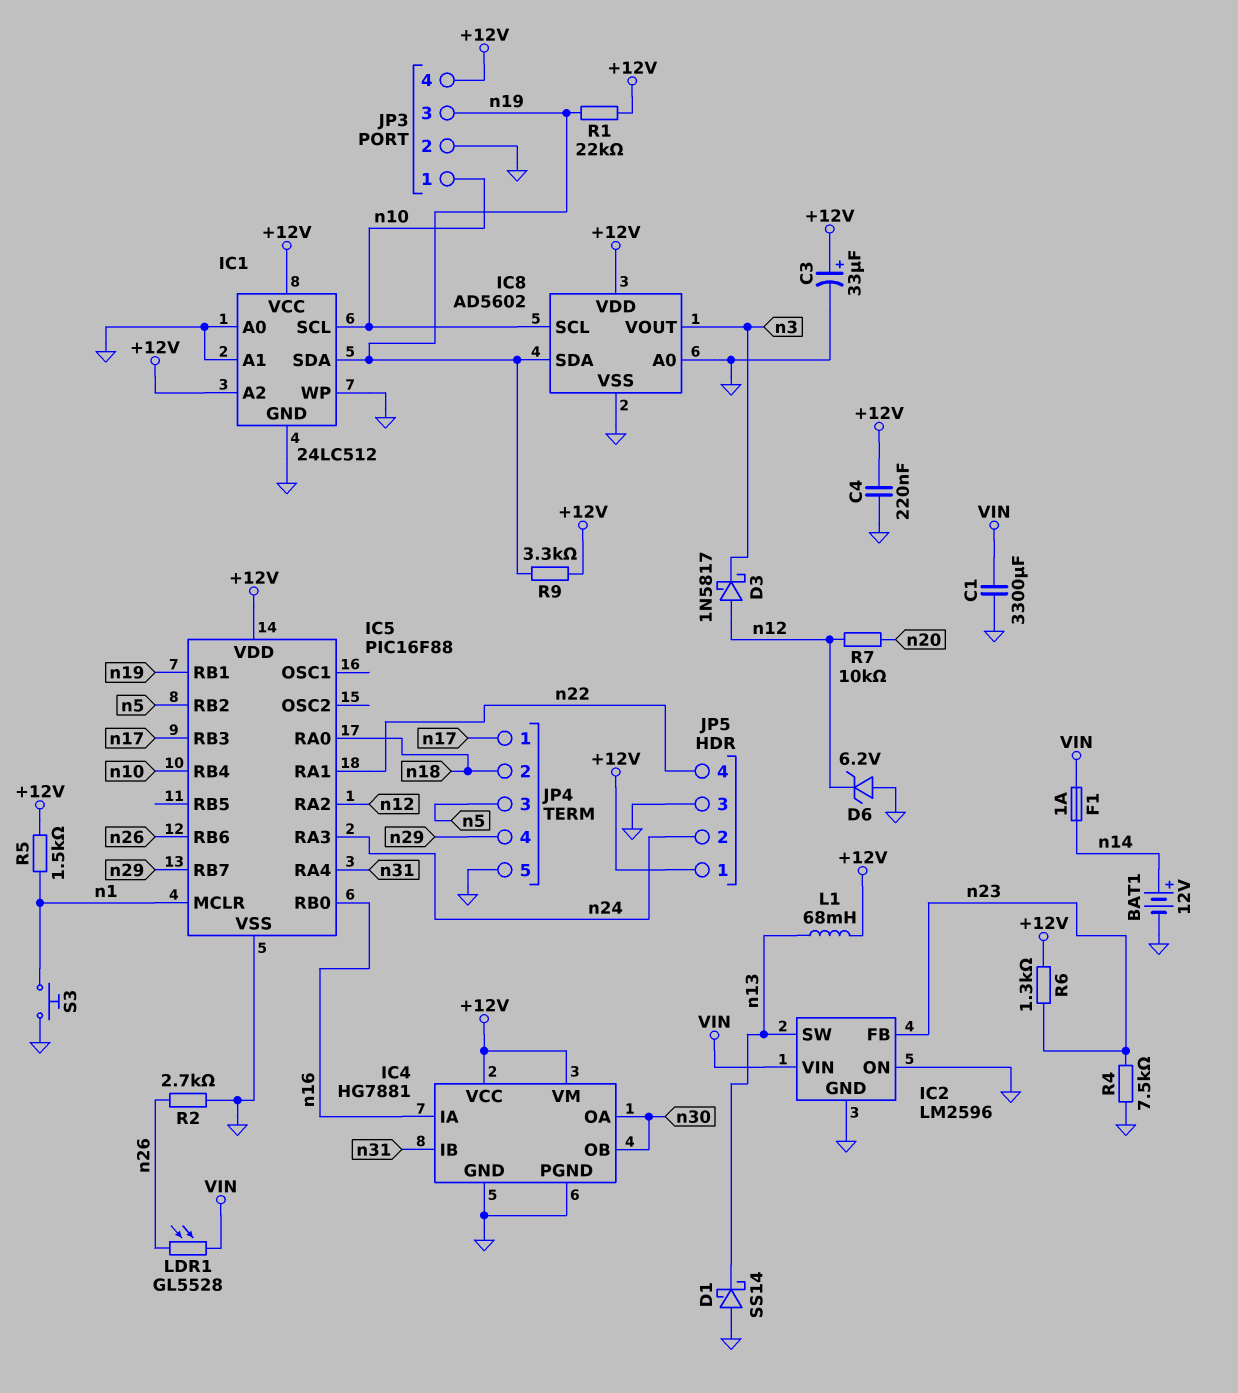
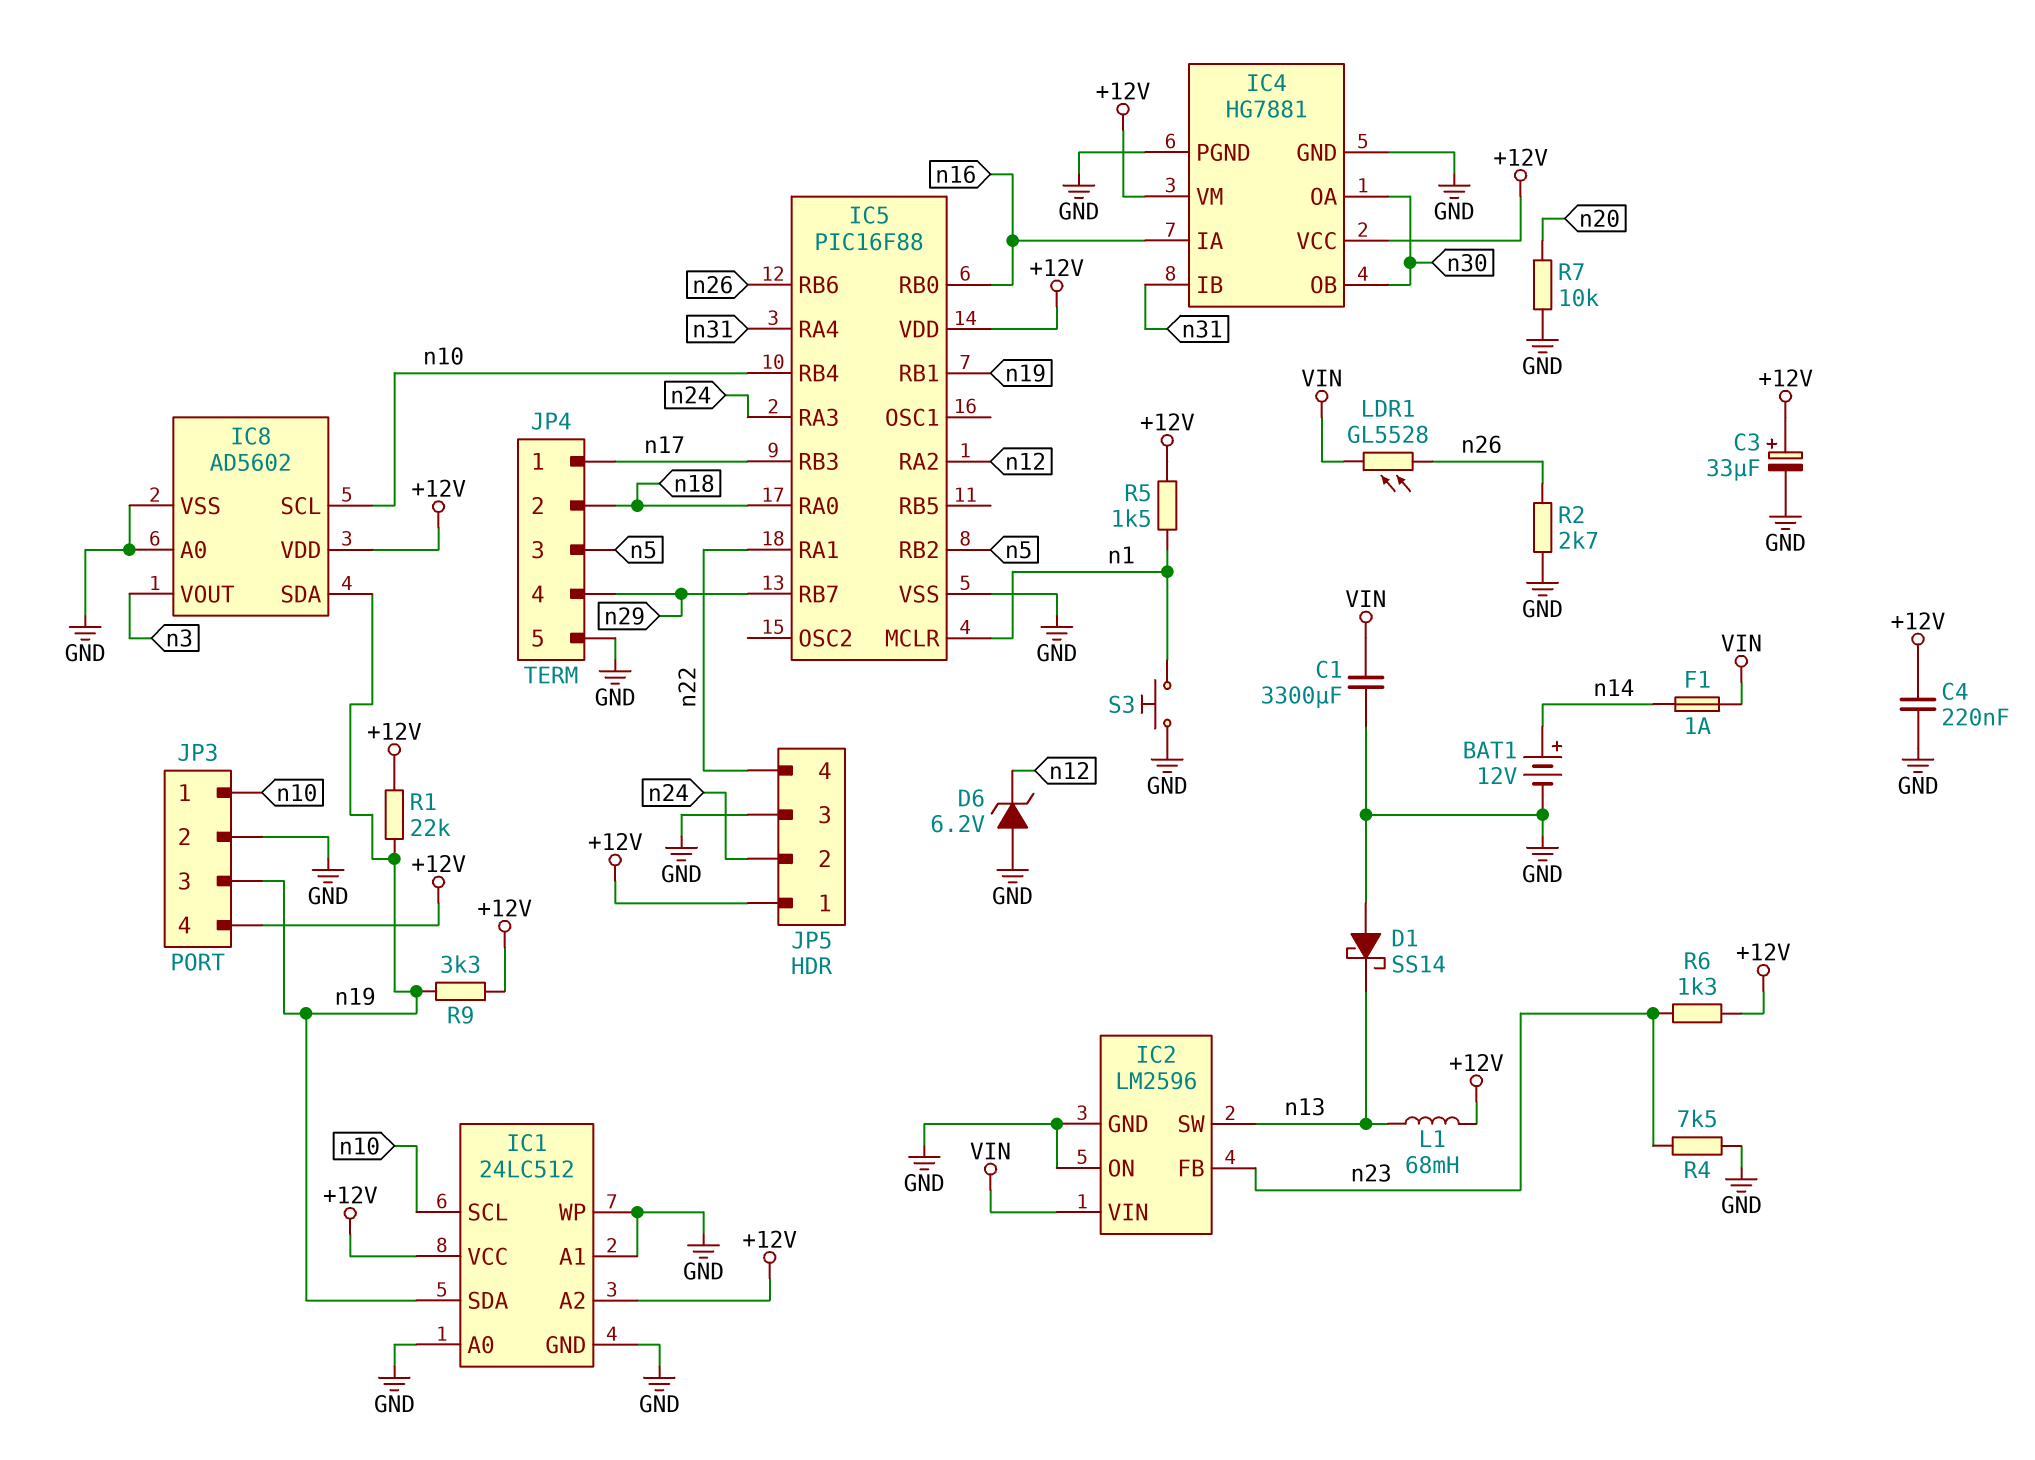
D3: schottky 1N5817 (A n12, K n3) -> none
R7: 10k (n12, n20) -> 10k (GND, n20)

